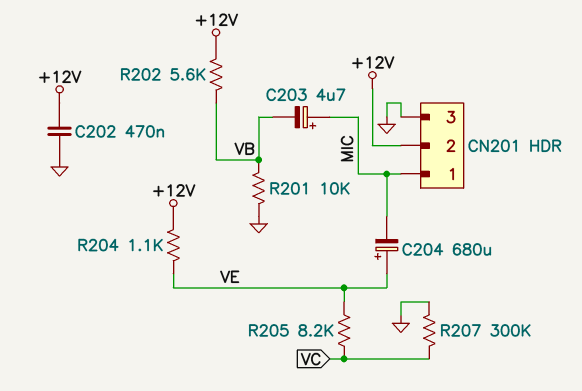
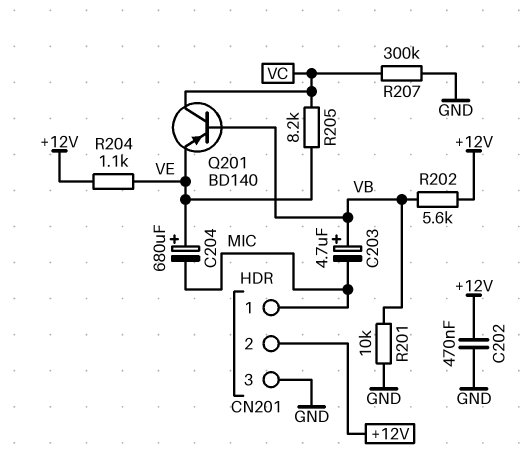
C203: 4.7uF (plus MIC, minus VB) -> 4.7uF (plus VB, minus MIC)
Q201: none -> PNP BD140 (B VB, C VC, E VE)

